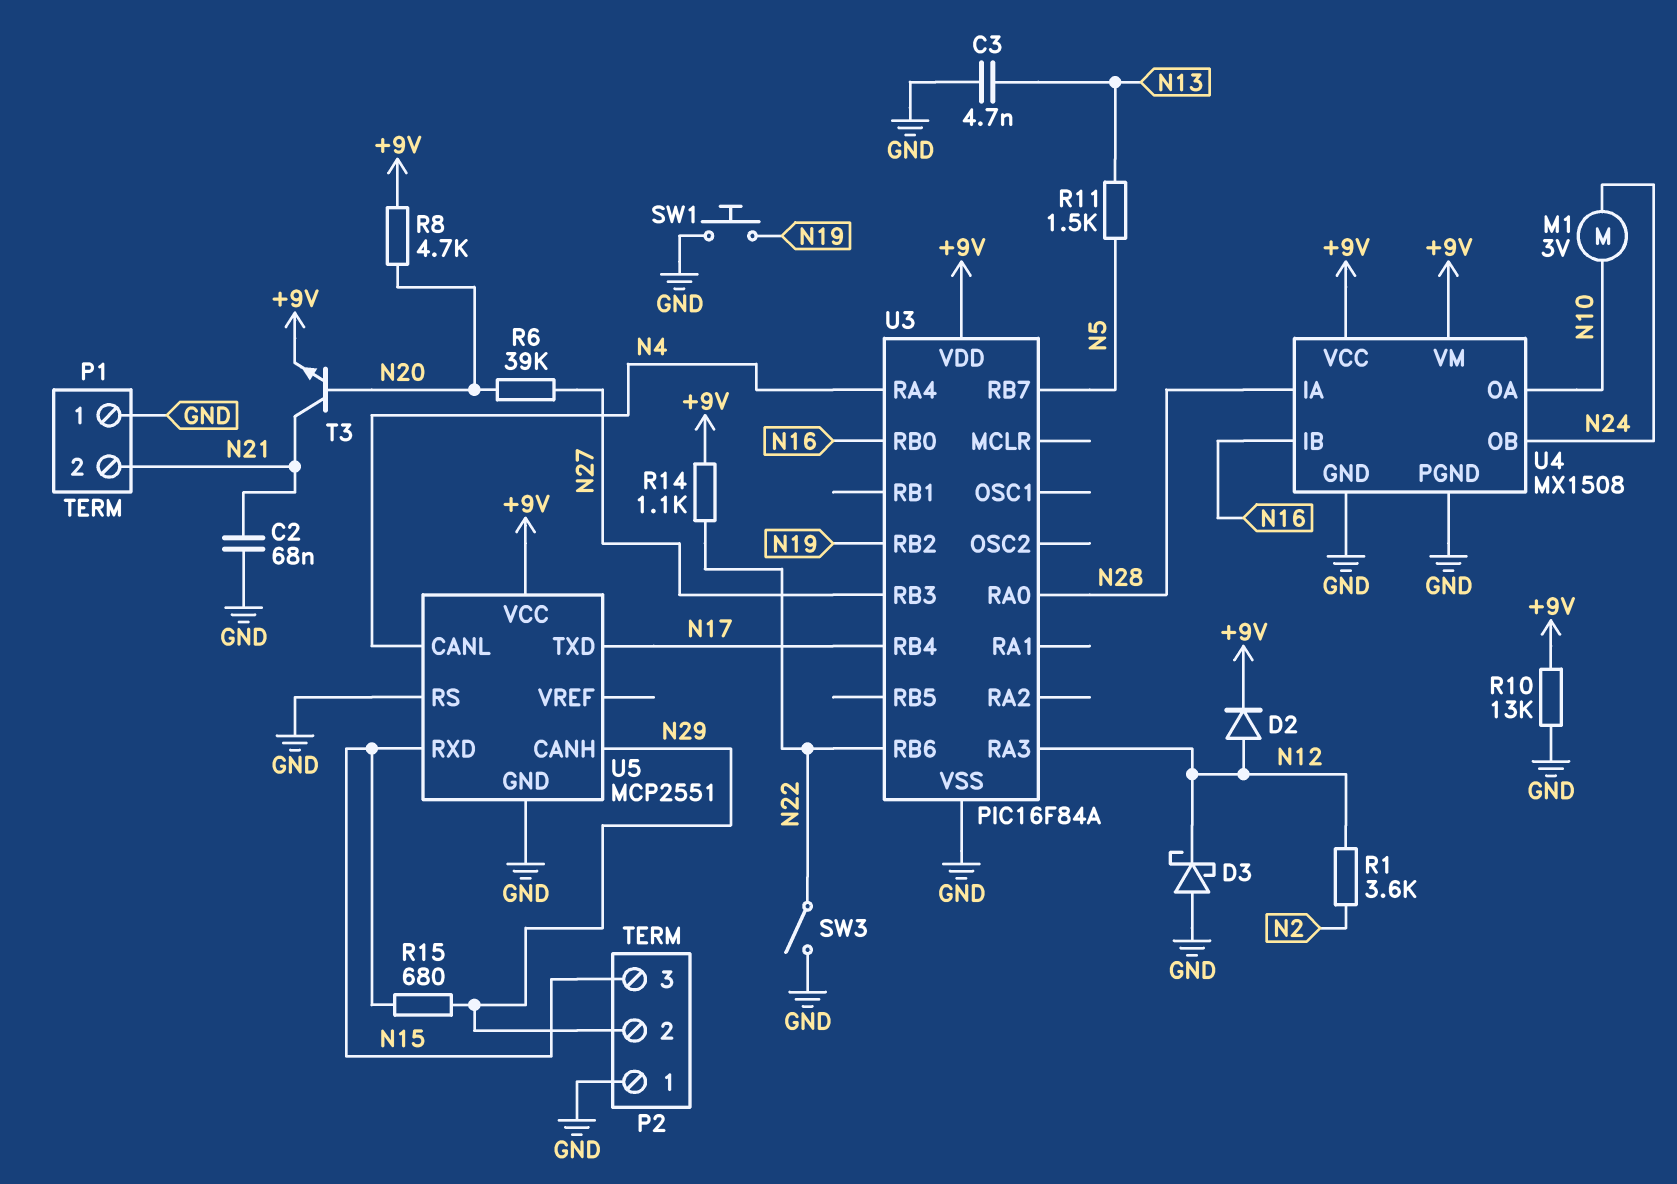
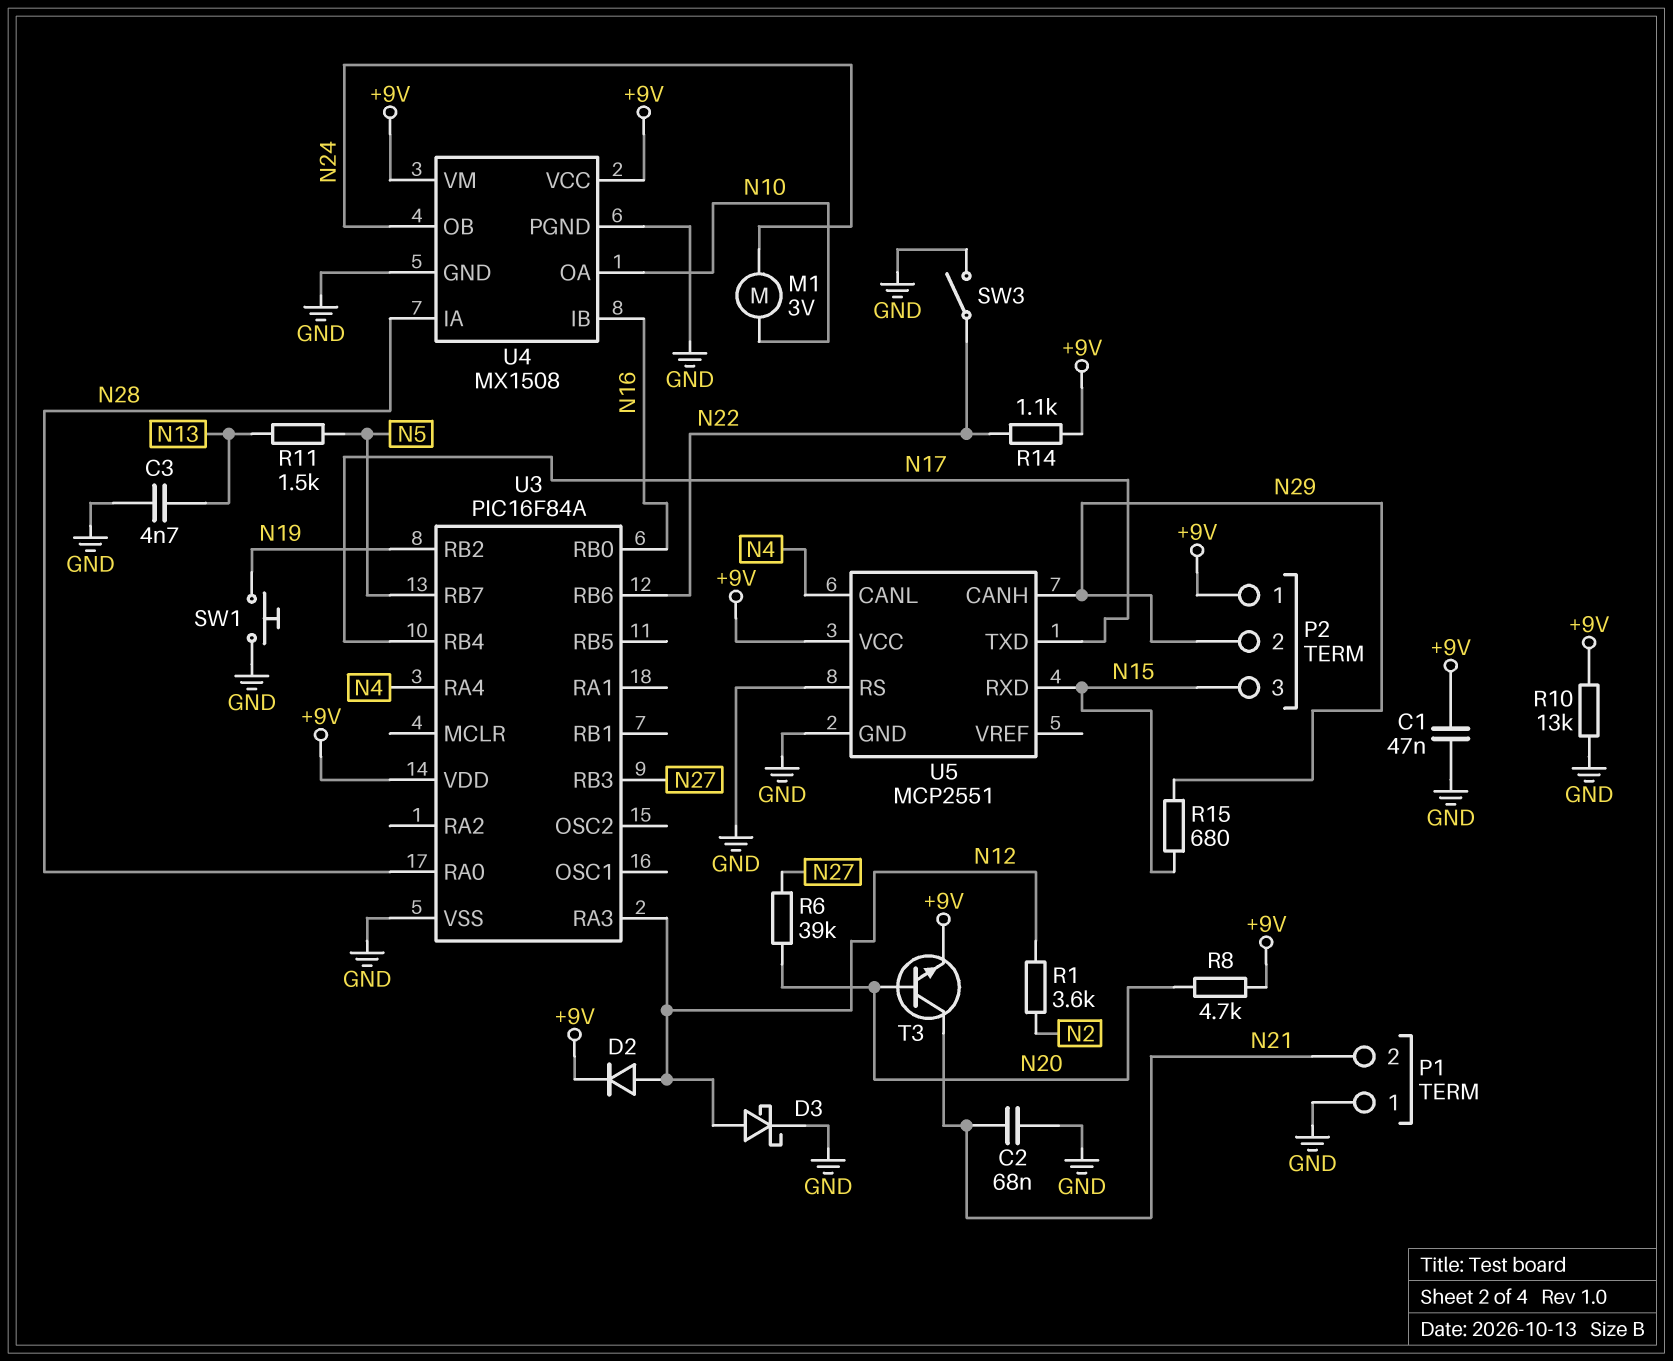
C1: none -> 47nF (+9V, GND)
D3: schottky (A GND, K N12) -> schottky (A N12, K GND)
P2 pin 1: GND -> +9V

